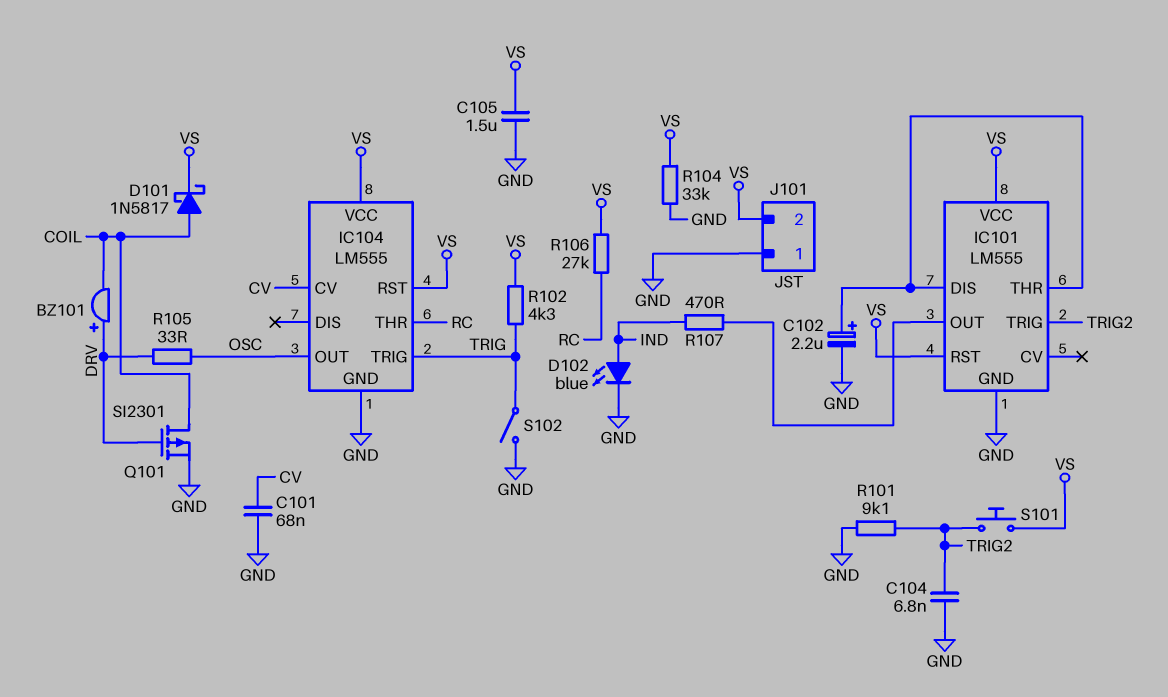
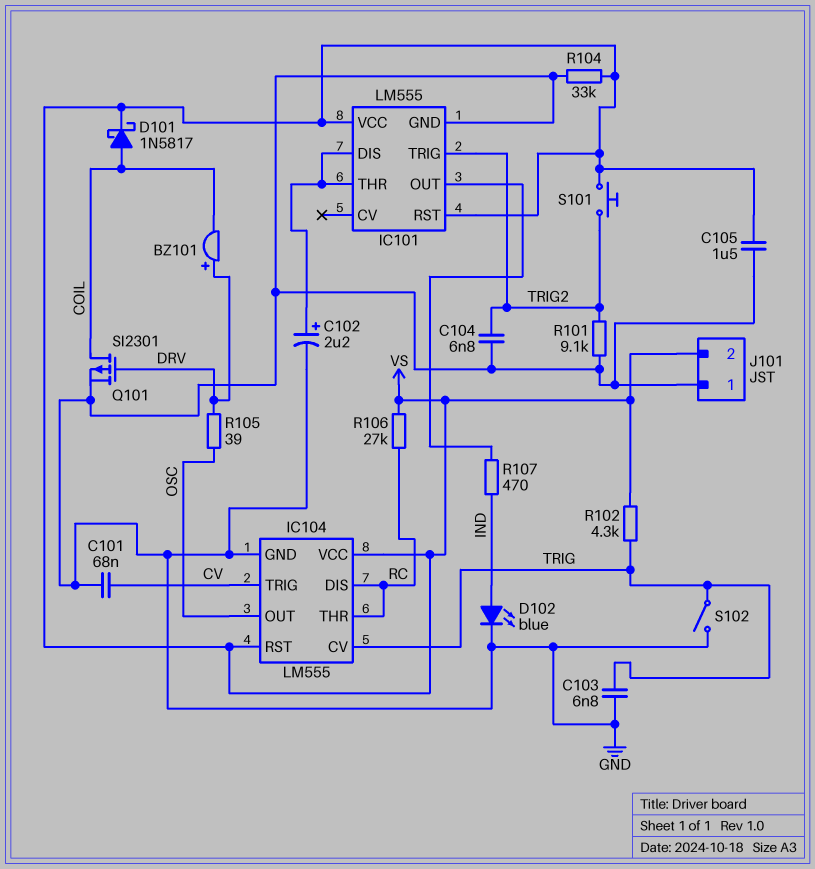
C103: none -> 6.8nF (GND, TRIG)
IC104 pin CV: CV -> TRIG
IC104 pin DIS: none -> RC
IC104 pin TRIG: TRIG -> CV
R105: 33 (DRV, OSC) -> 39 (DRV, OSC)

